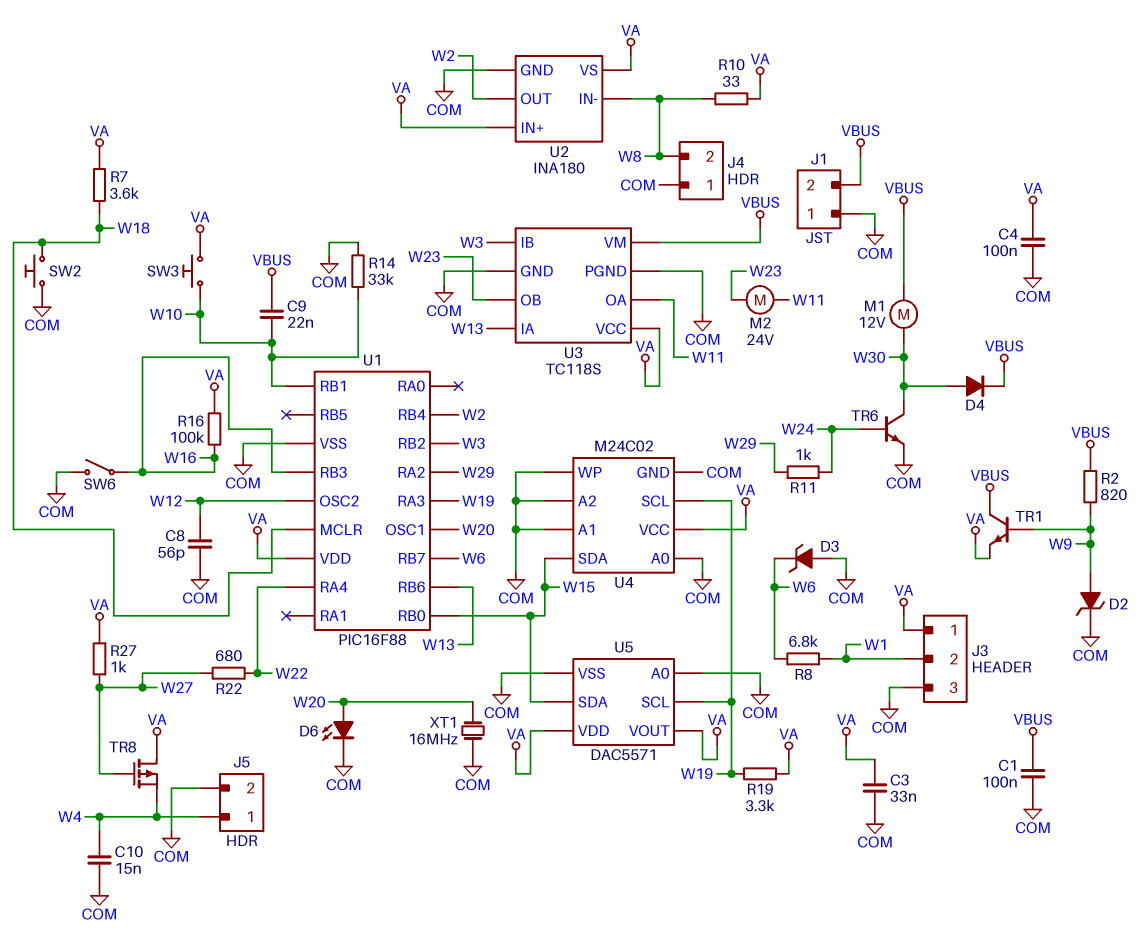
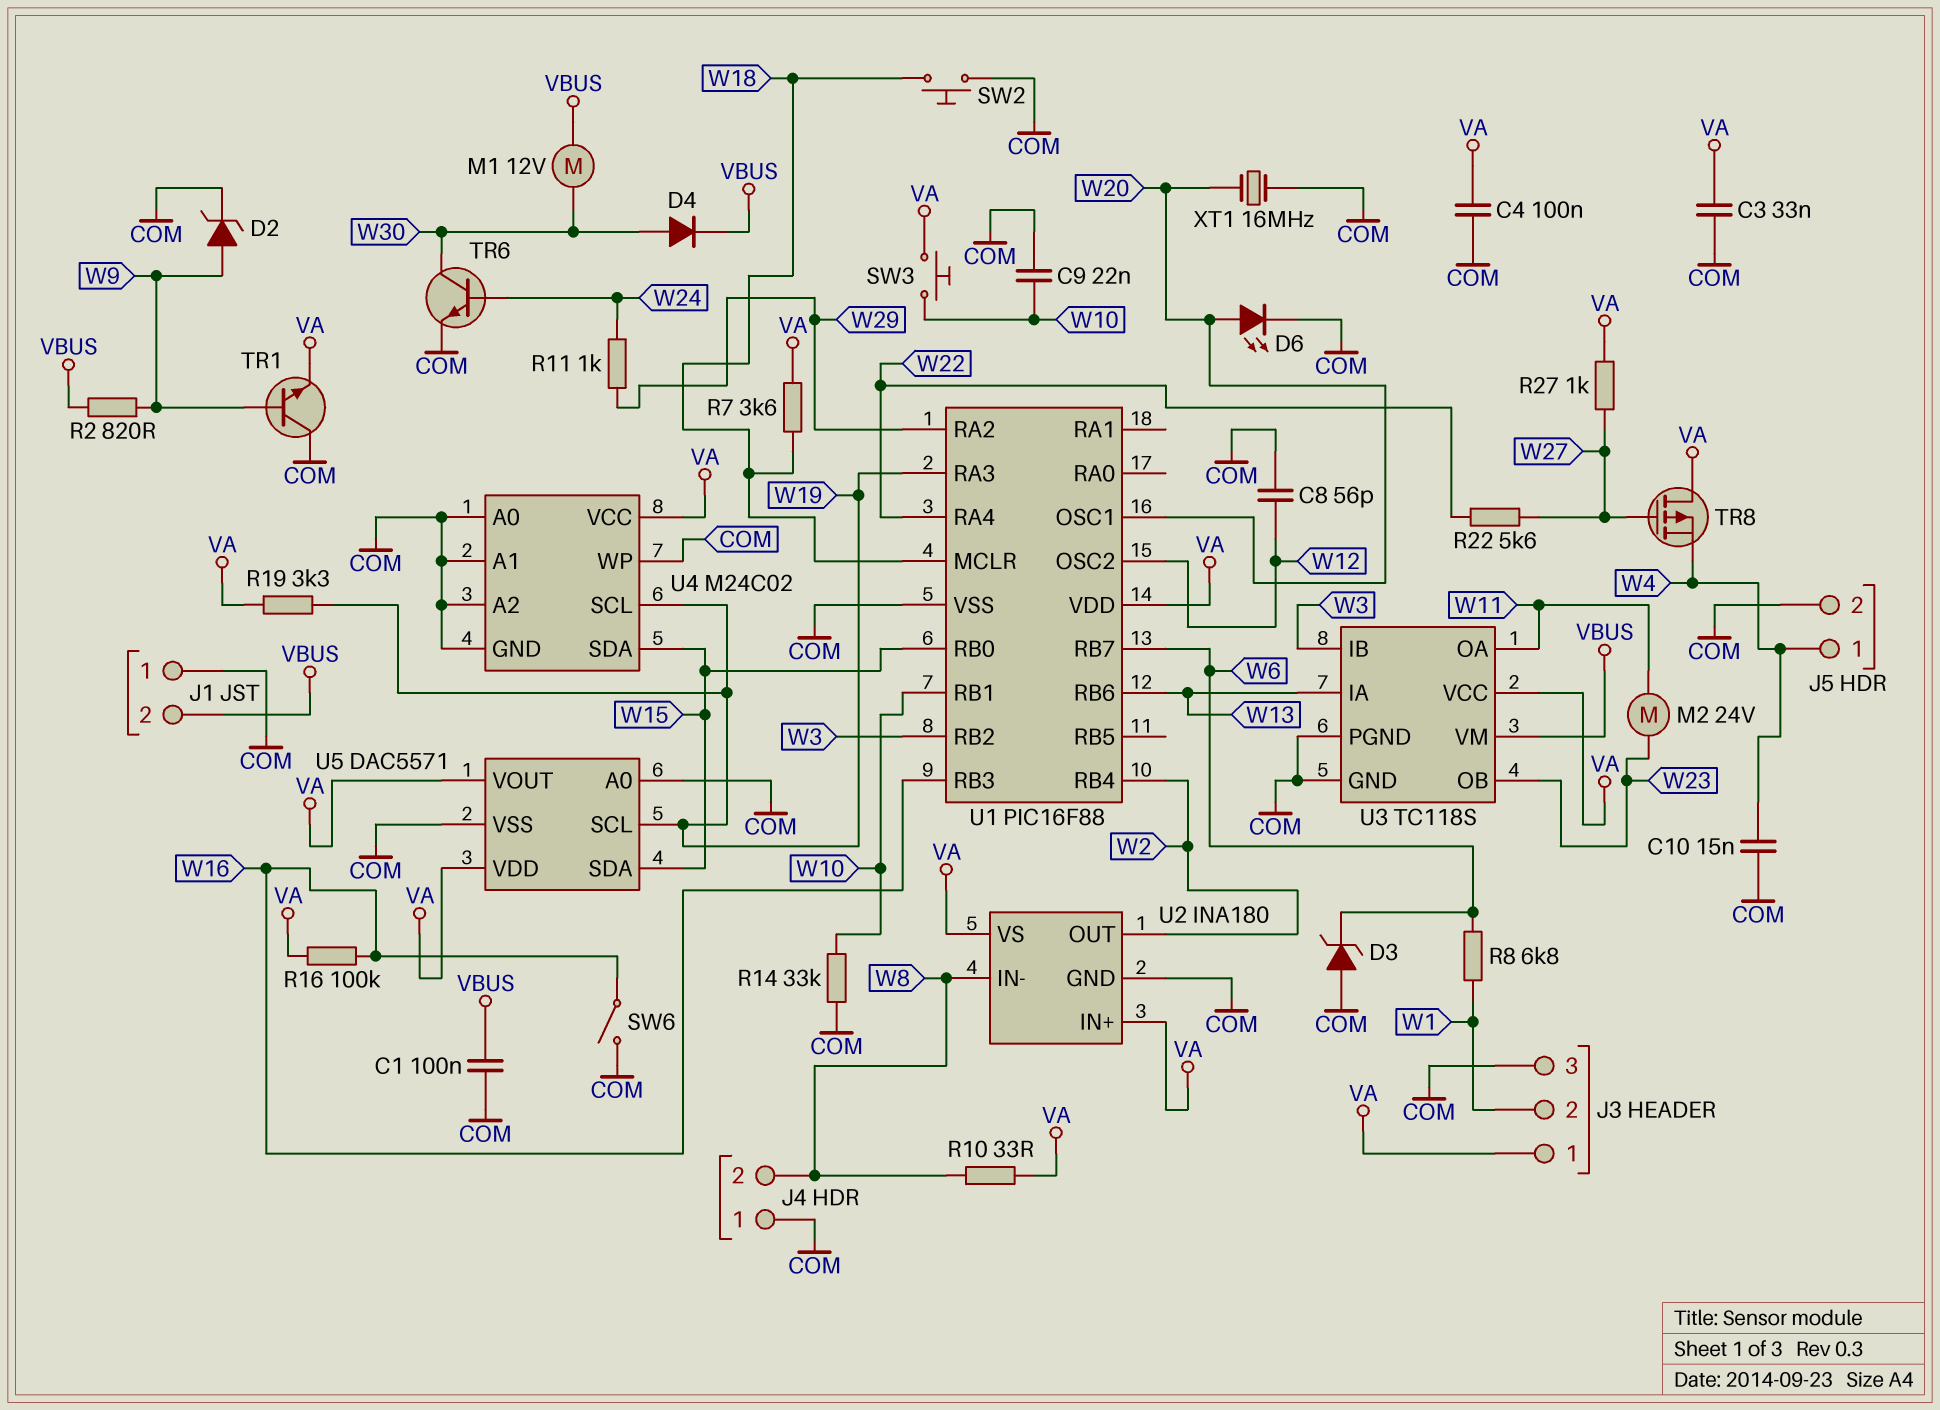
C9: 22nF (VBUS, W10) -> 22nF (COM, W10)
R22: 680 (W22, W27) -> 5.6k (W22, W27)
TR1: NPN (B W9, C VBUS, E VA) -> NPN (B W9, C COM, E VA)

